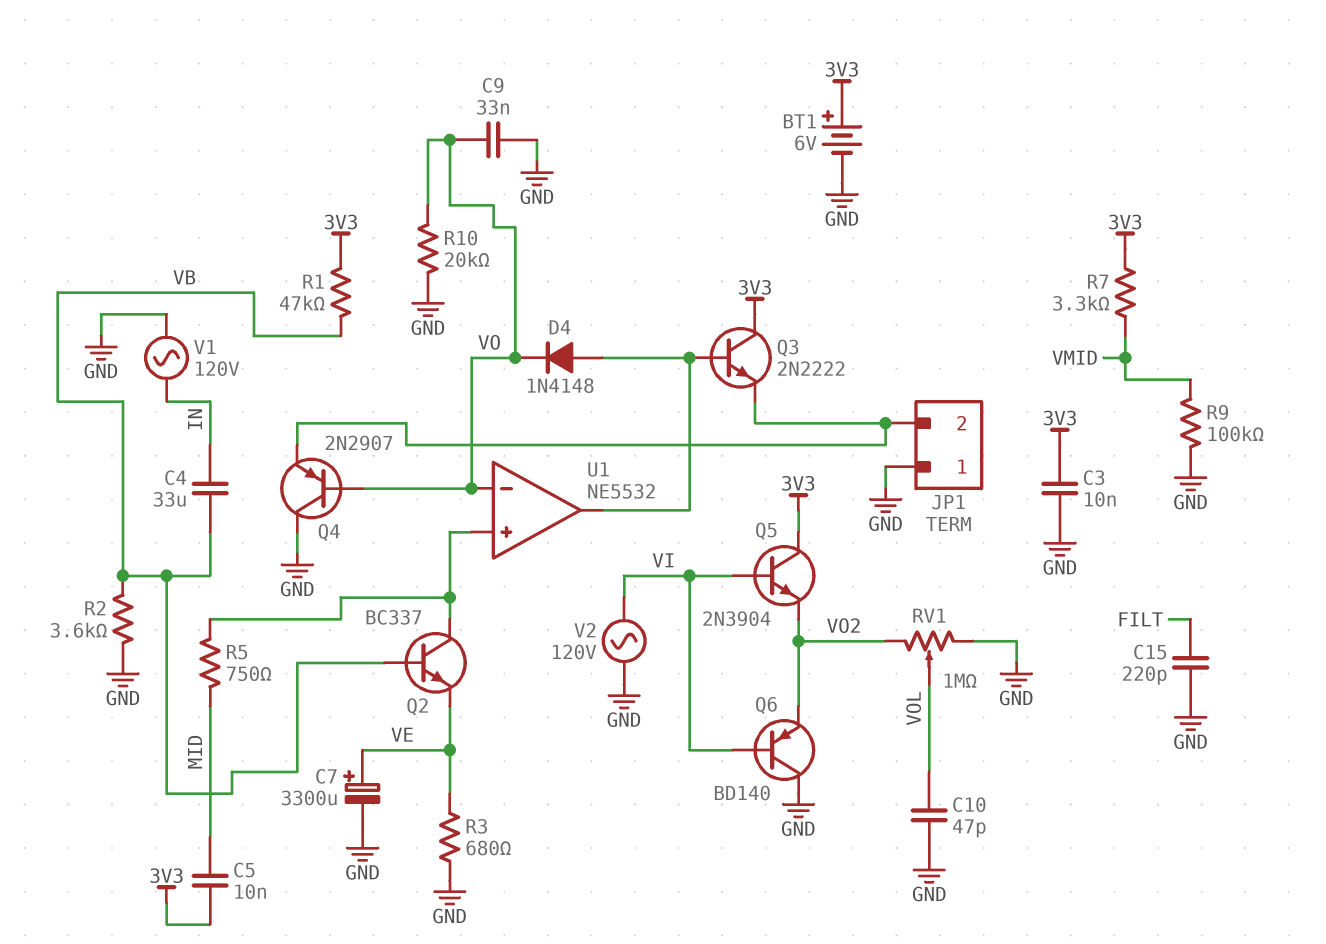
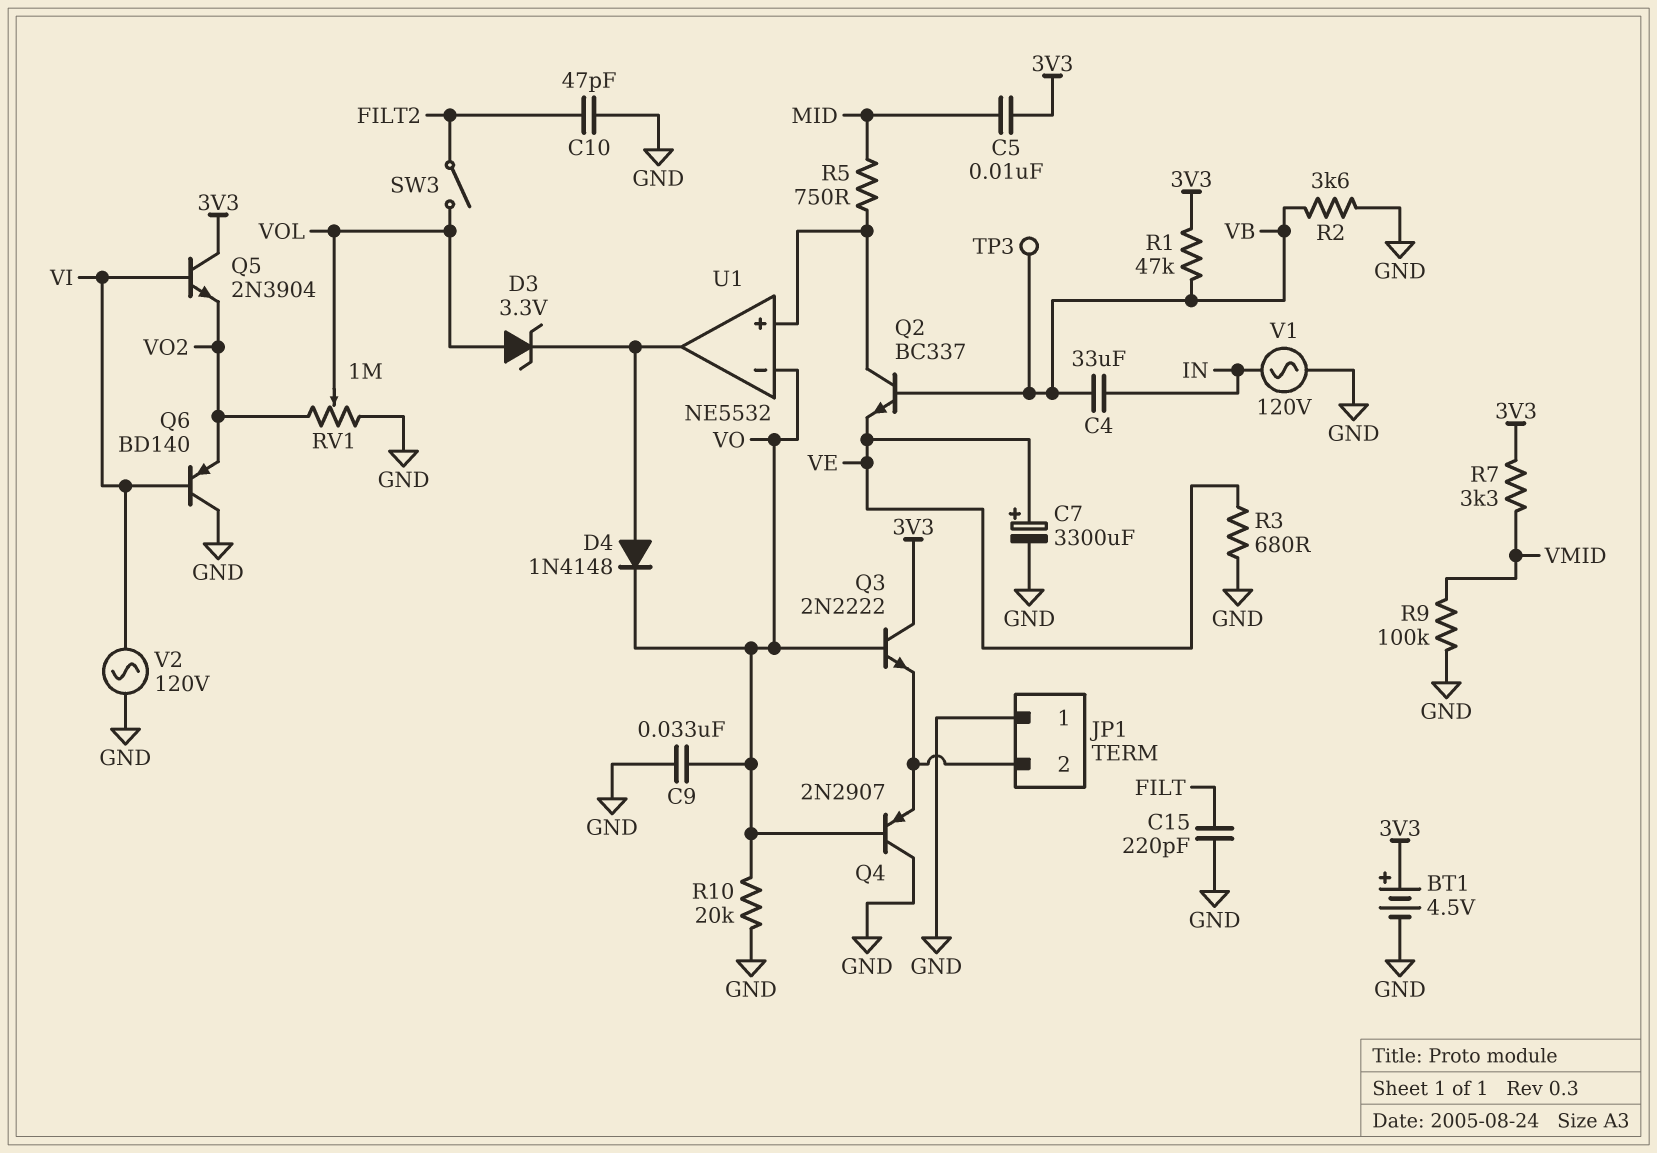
BT1: 6V (plus 3V3, minus GND) -> 4.5V (plus 3V3, minus GND)
C3: 10nF (3V3, GND) -> none
C10: 47pF (GND, VOL) -> 47pF (FILT2, GND)
D3: none -> zener 3.3V (A VOL, K U1/out)
Q3: NPN 2N2222 (B U1/out, C 3V3, E JP1/2) -> NPN 2N2222 (B VO, C 3V3, E JP1/2)
SW3: none -> switch (FILT2, VOL)
TP3: none -> test point (VB)

